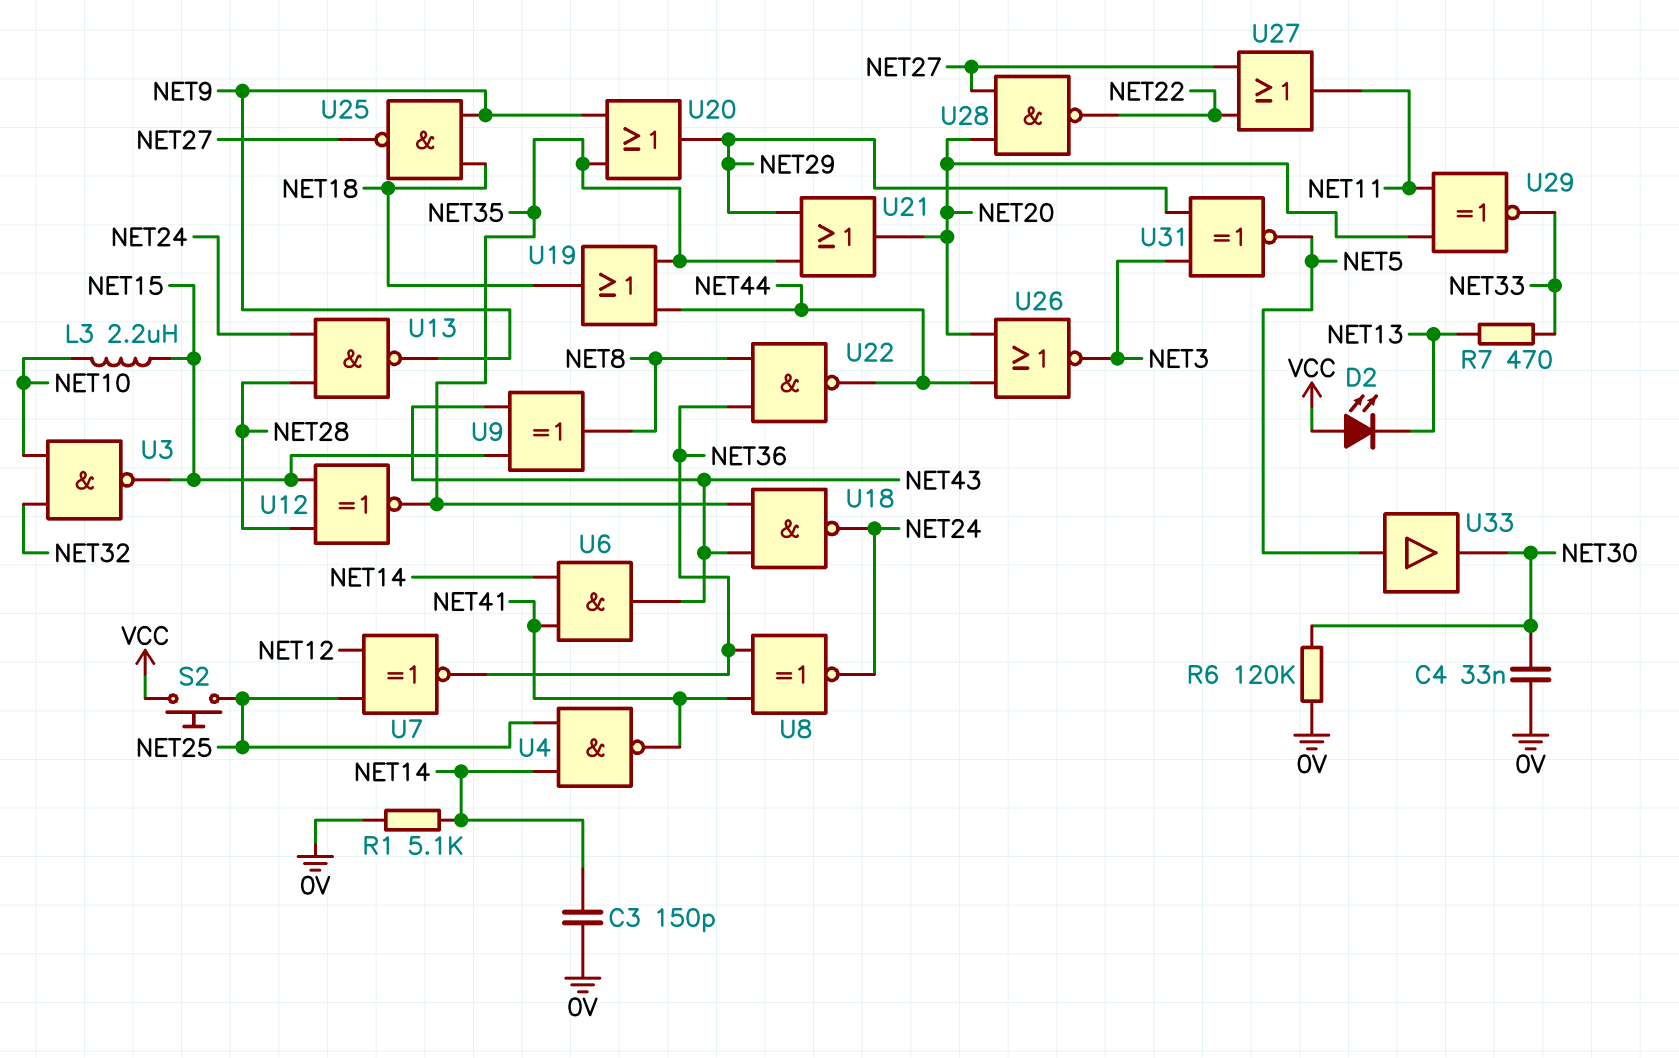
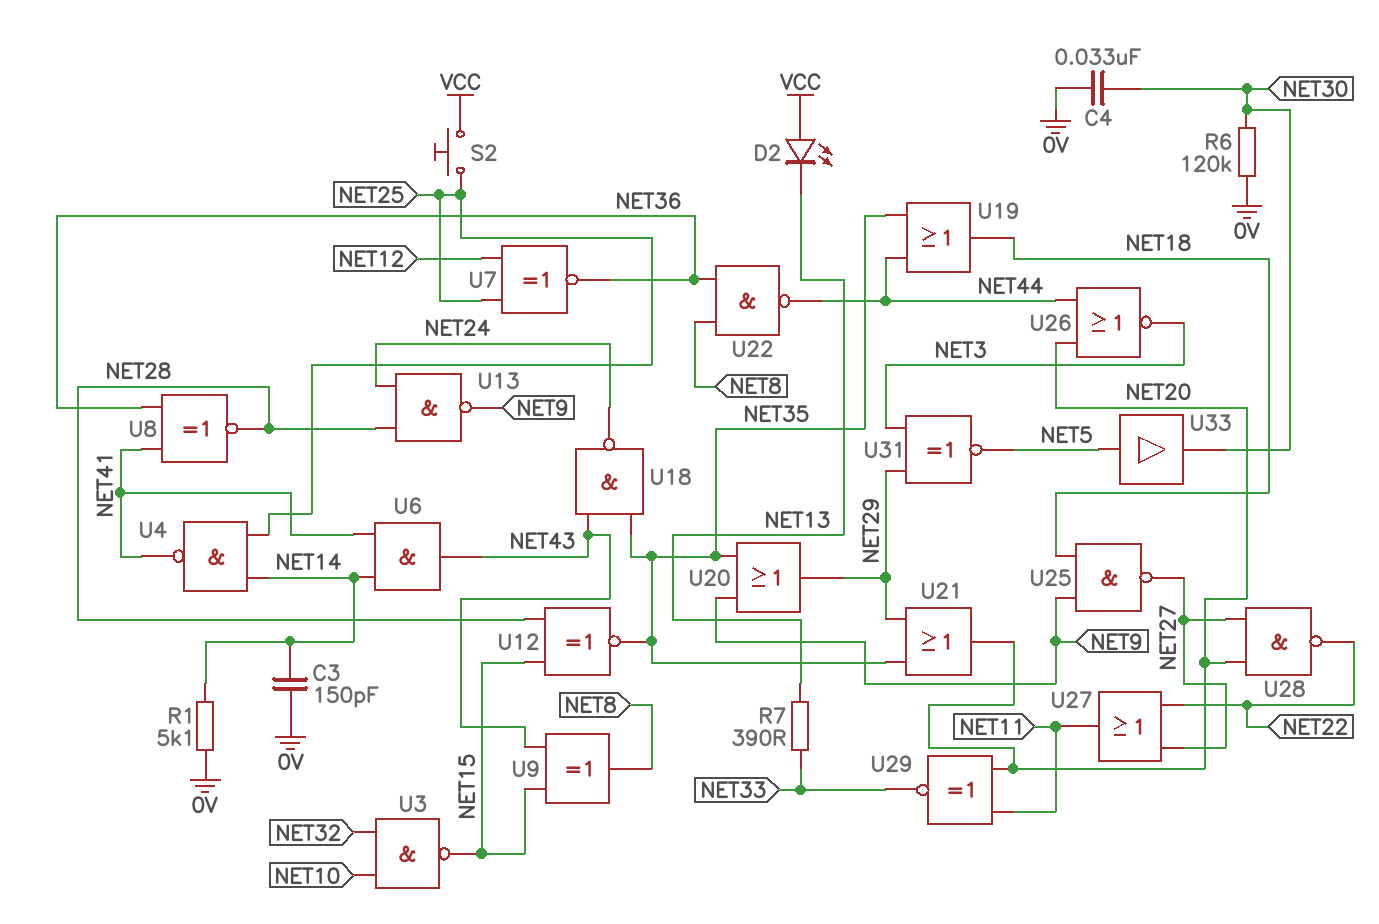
L3: 2.2uH (NET10, NET15) -> none
R7: 470 (NET13, NET33) -> 390 (NET13, NET33)
U8: XNOR (in NET36, in NET41, out NET24) -> XNOR (in NET36, in NET41, out NET28)

